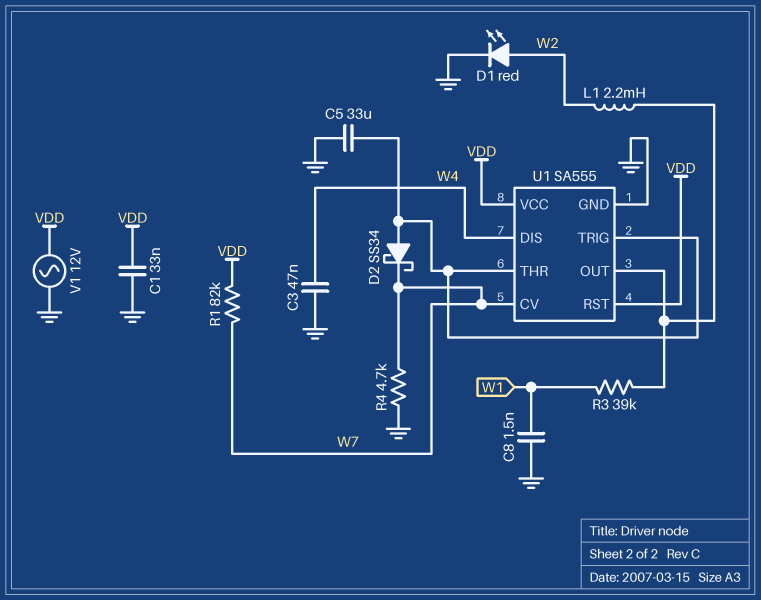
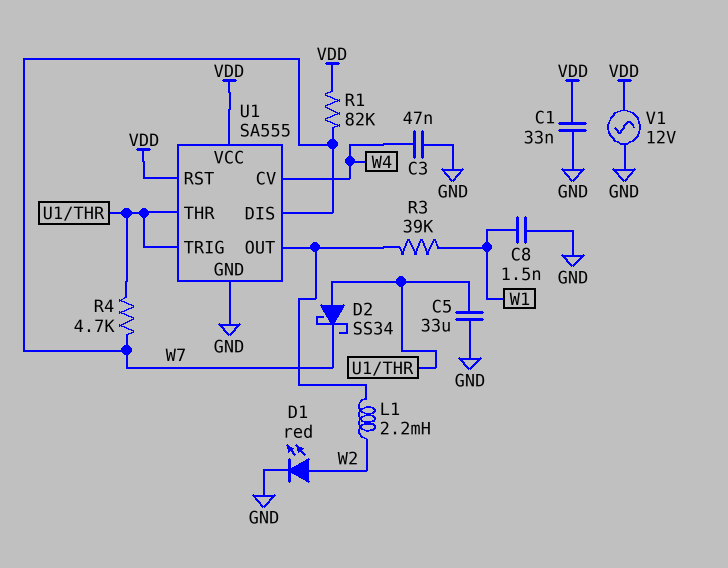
R4: 4.7k (GND, W7) -> 4.7k (U1/THR, W7)
U1 pin CV: W7 -> W4
U1 pin DIS: W4 -> W7

